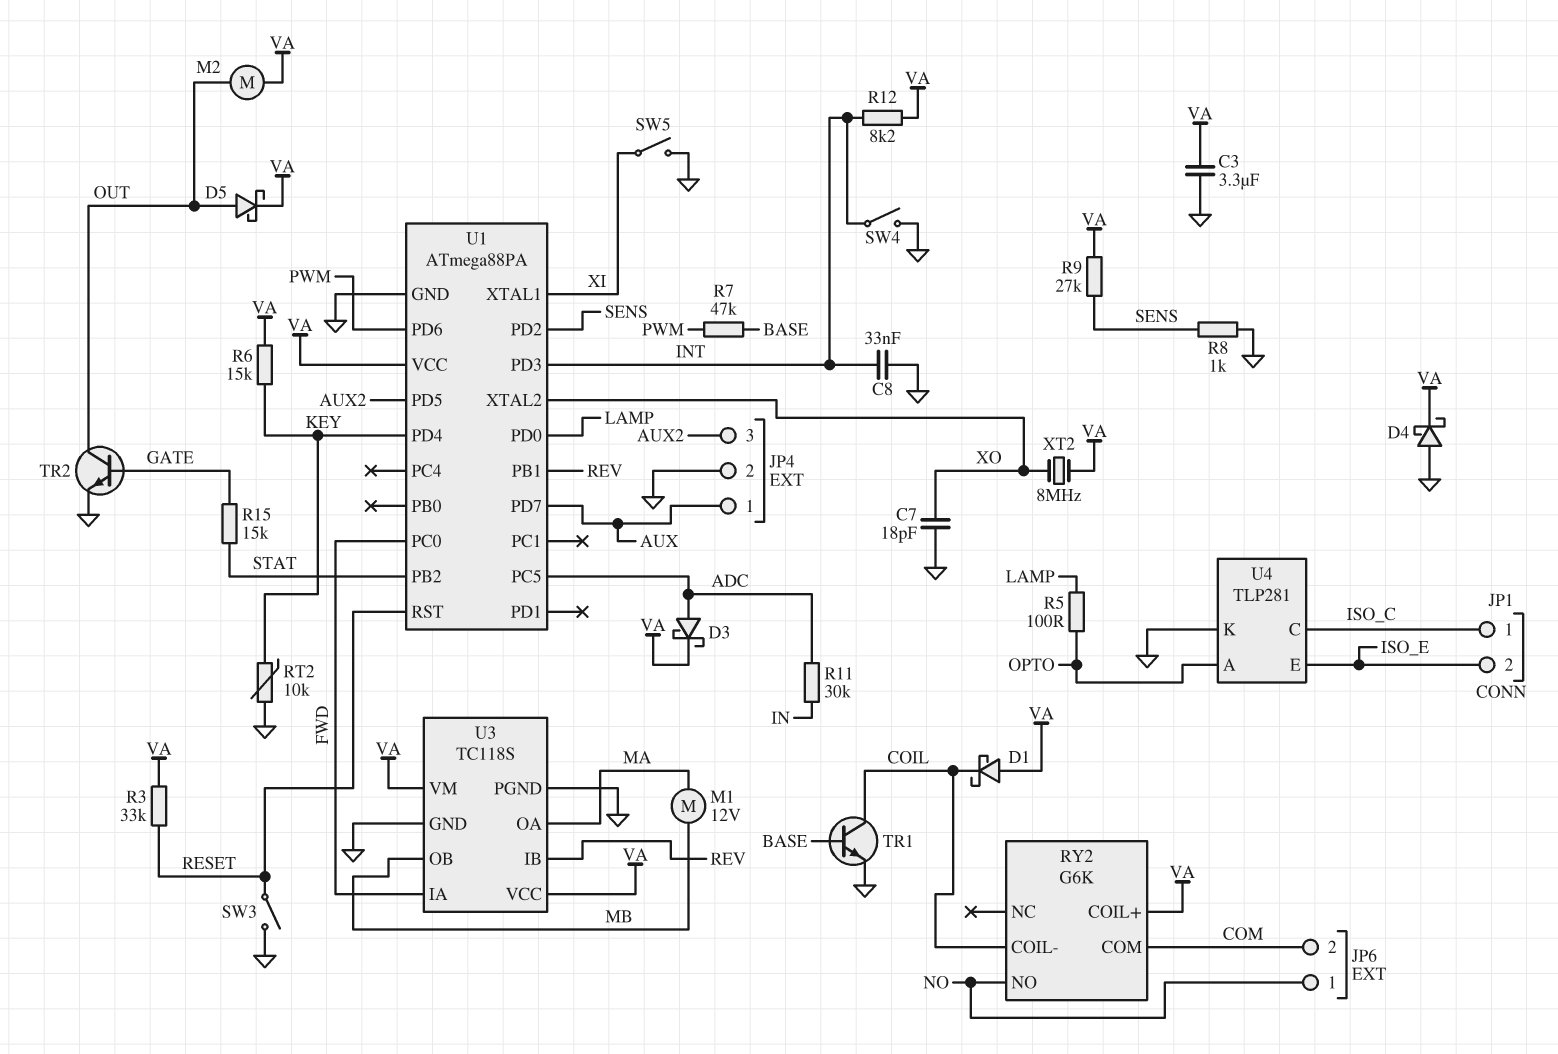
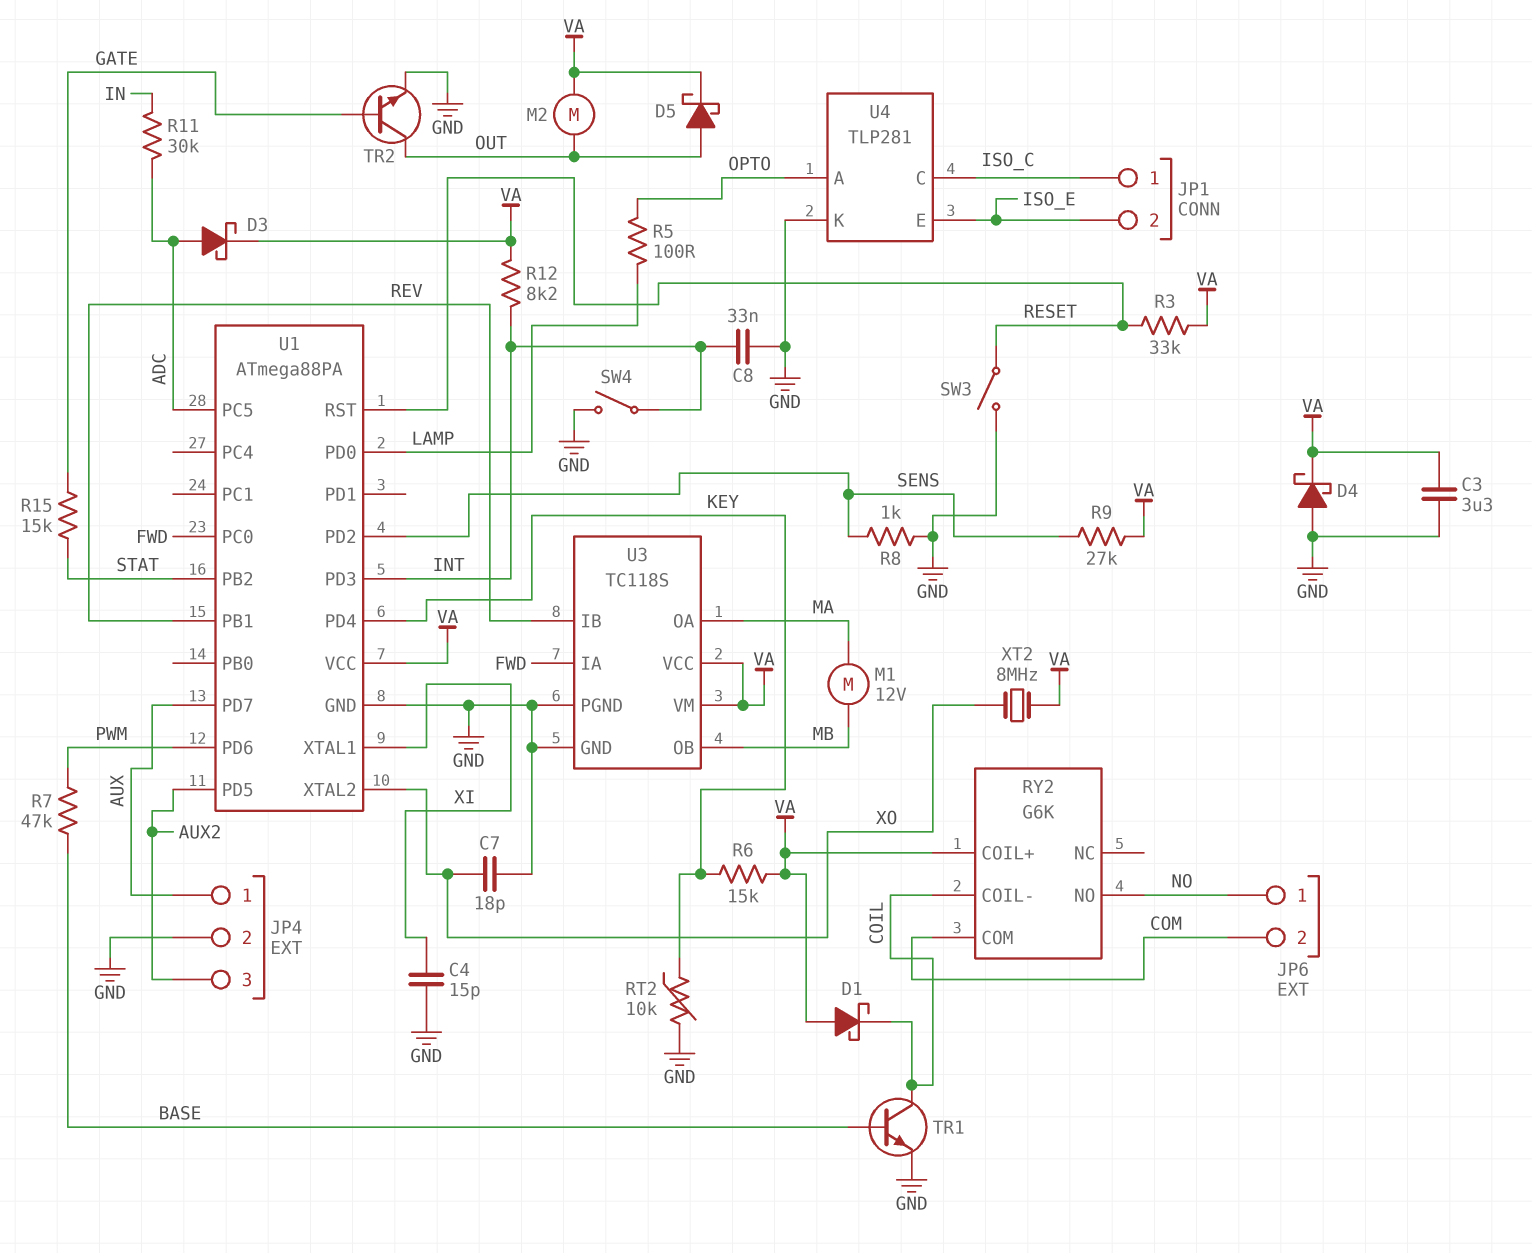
C4: none -> 15pF (GND, XI)
SW5: switch (GND, XI) -> none

